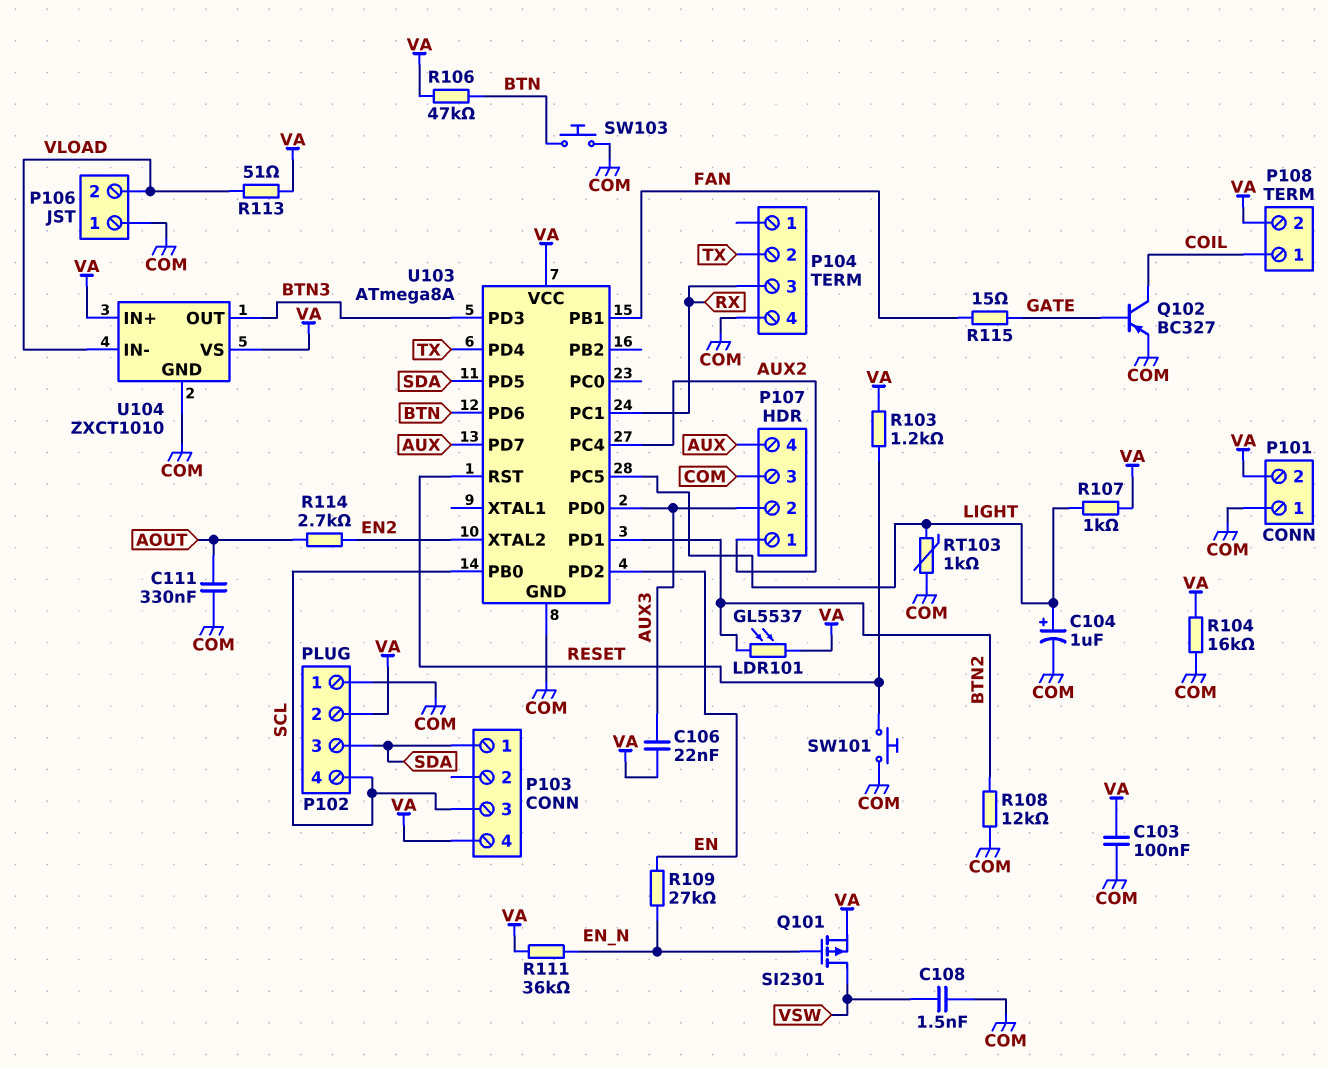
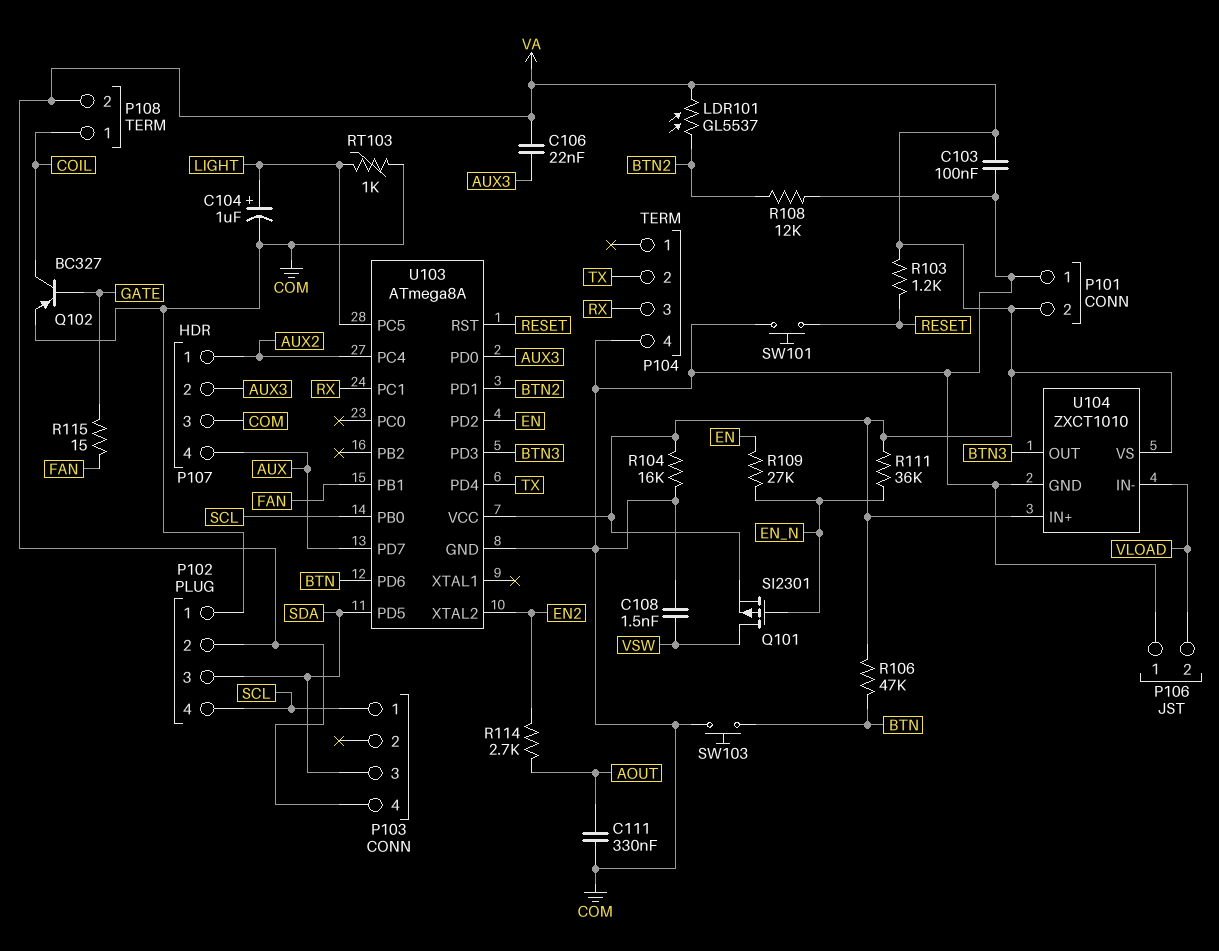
P103 pin 1: SDA -> SCL
P103 pin 3: SCL -> SDA
R107: 1k (LIGHT, VA) -> none
R113: 51 (VA, VLOAD) -> none

